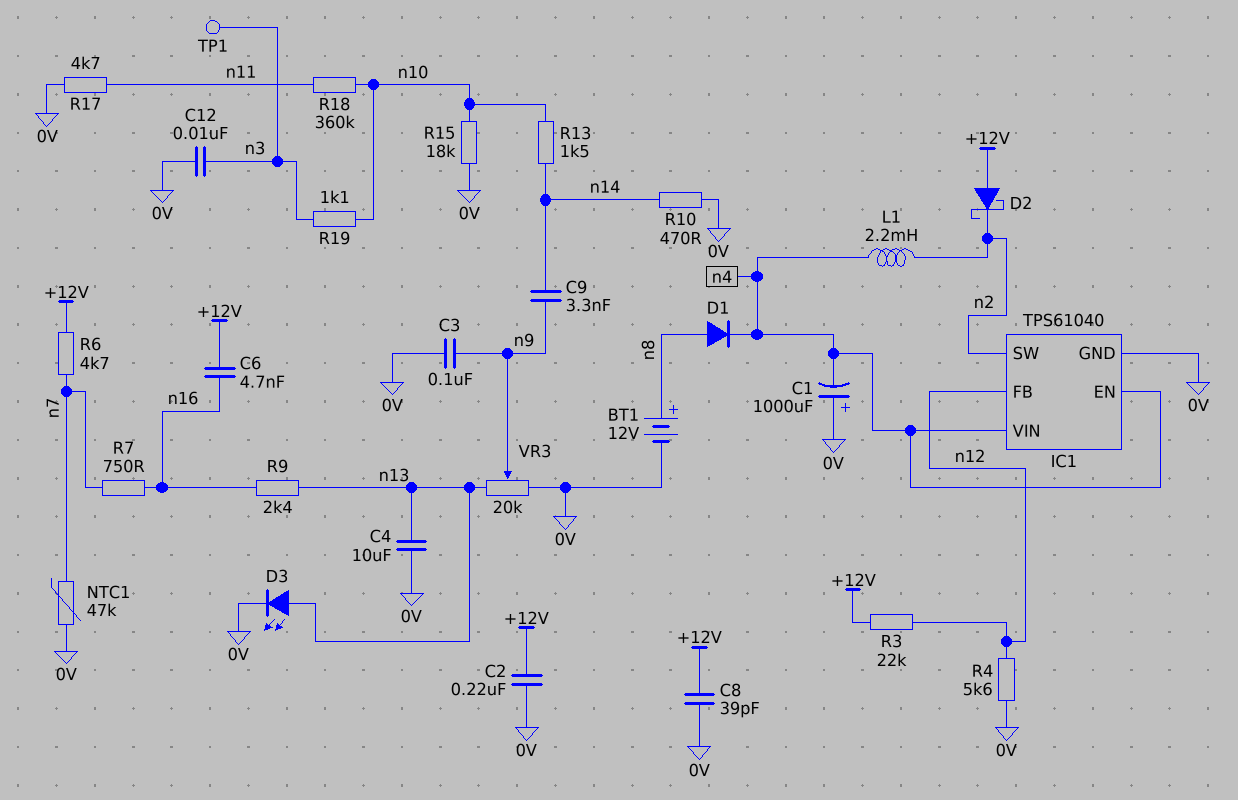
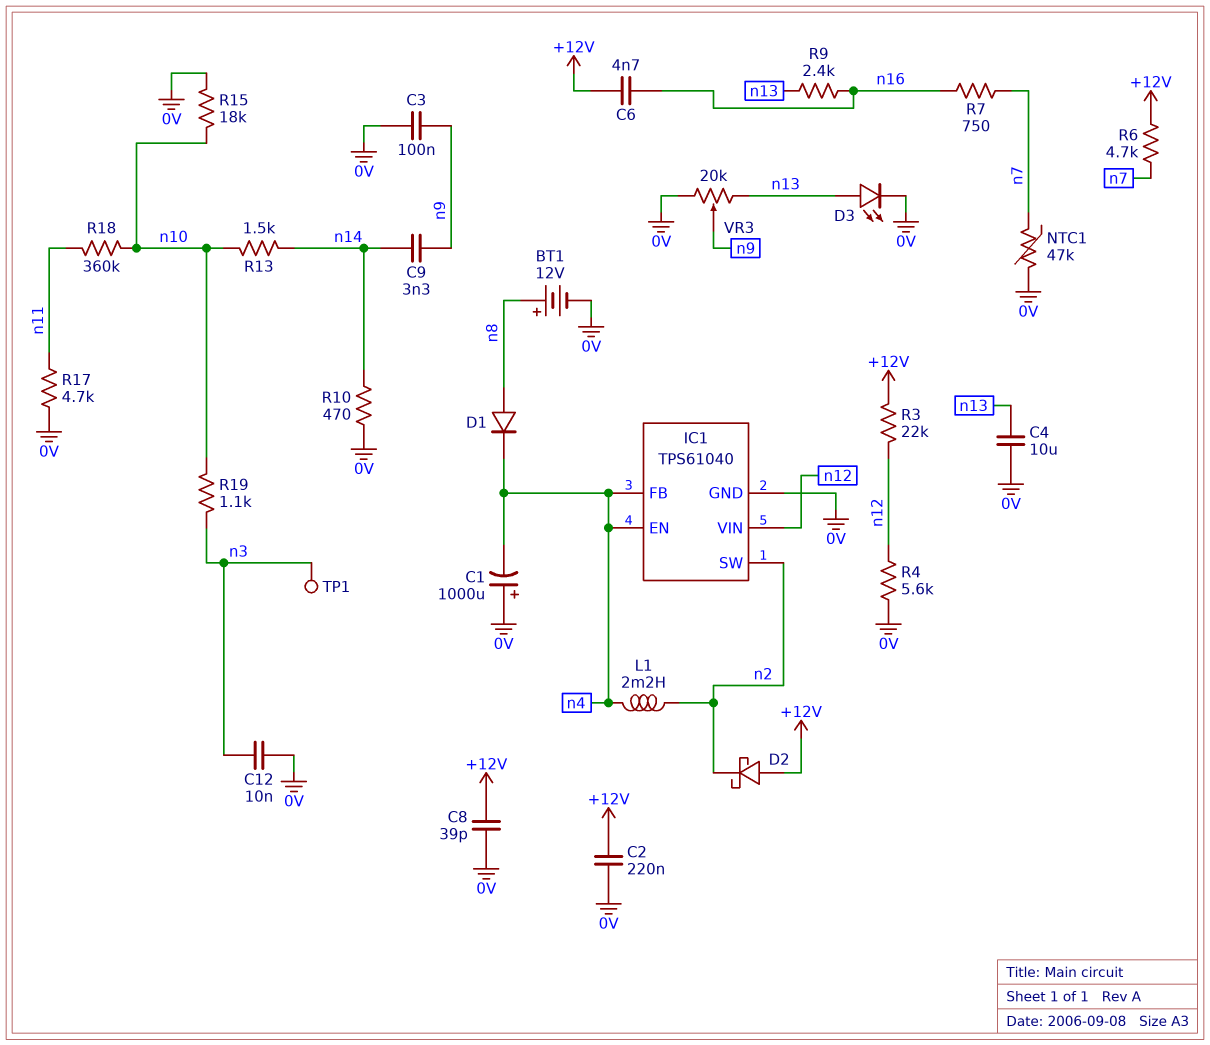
IC1 pin FB: n12 -> n4
IC1 pin VIN: n4 -> n12

